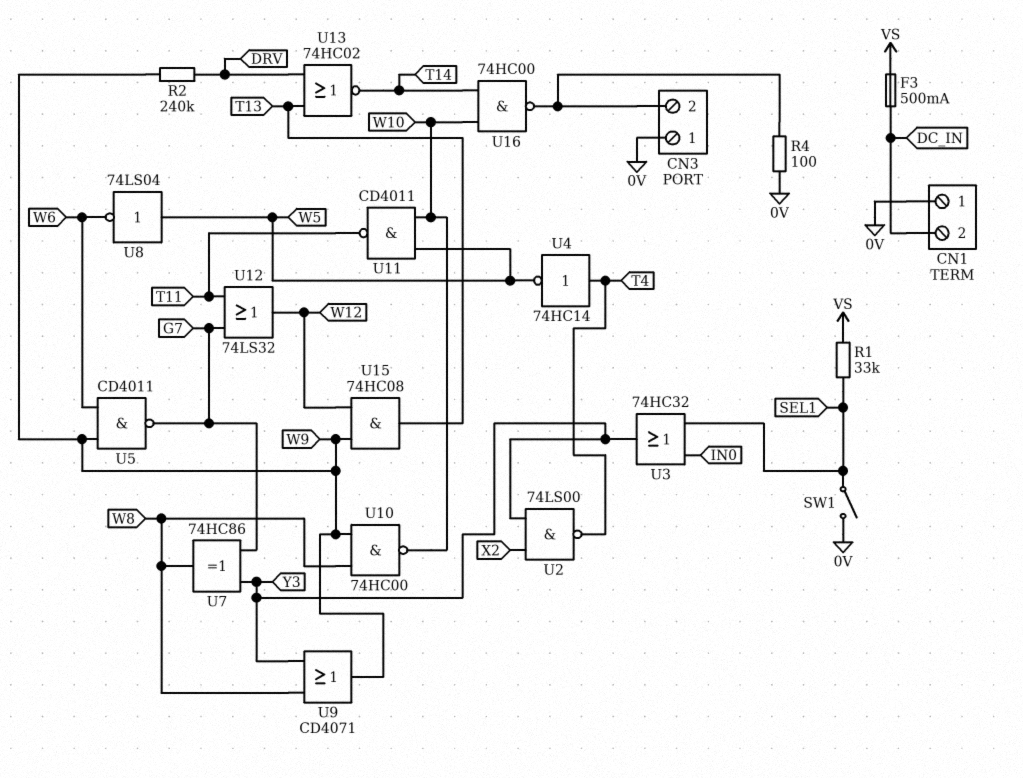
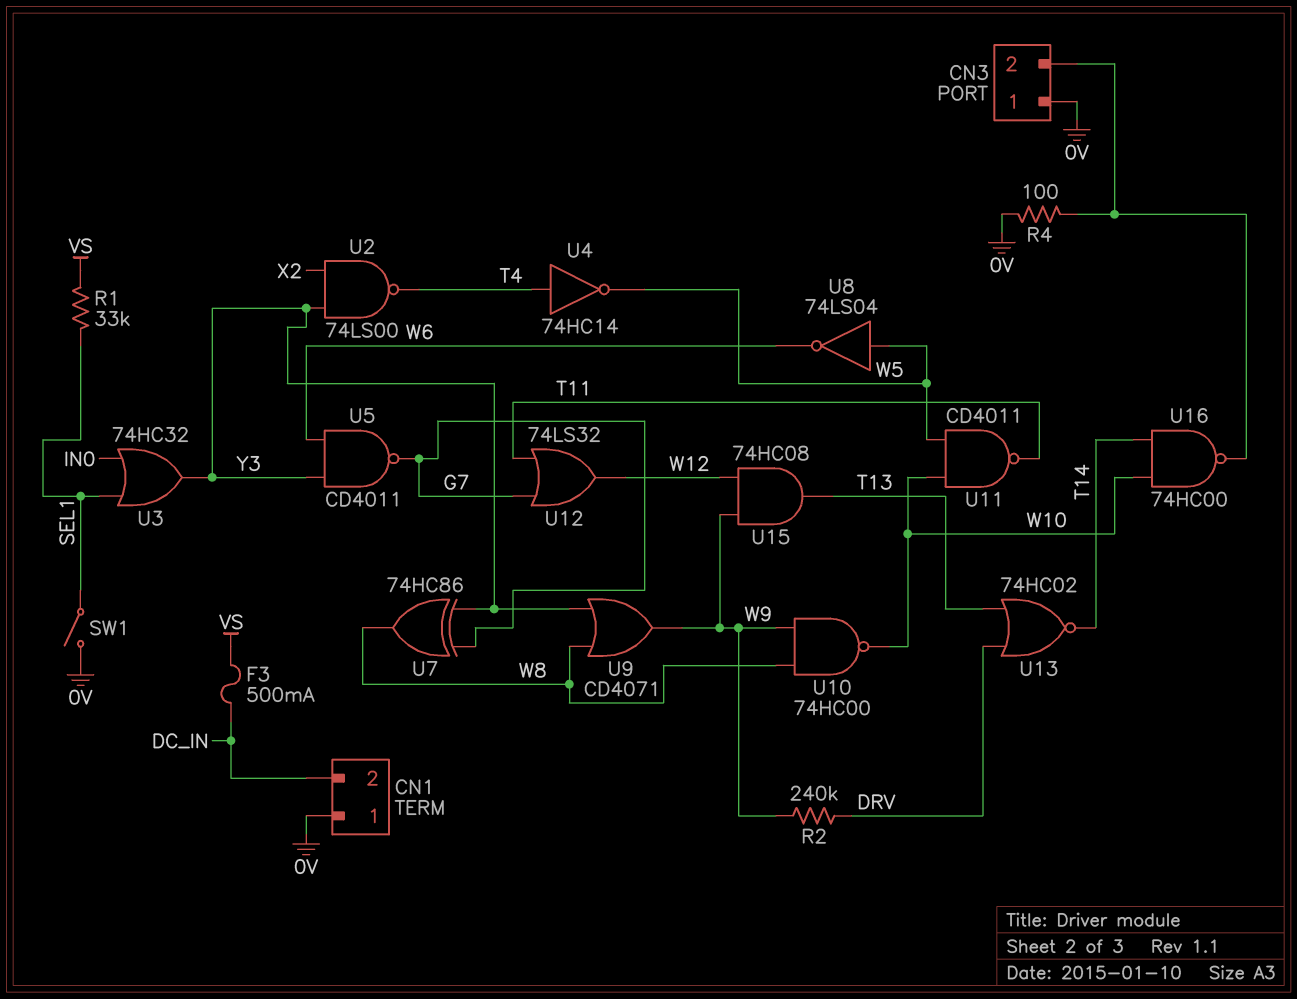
U5: NAND CD4011 (in W6, in W9, out G7) -> NAND CD4011 (in W6, in Y3, out G7)

